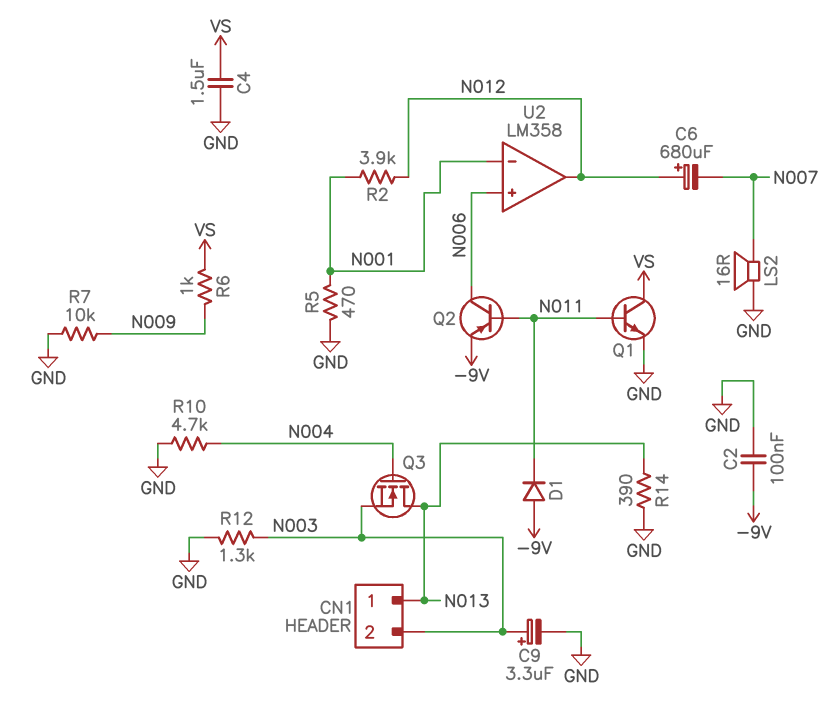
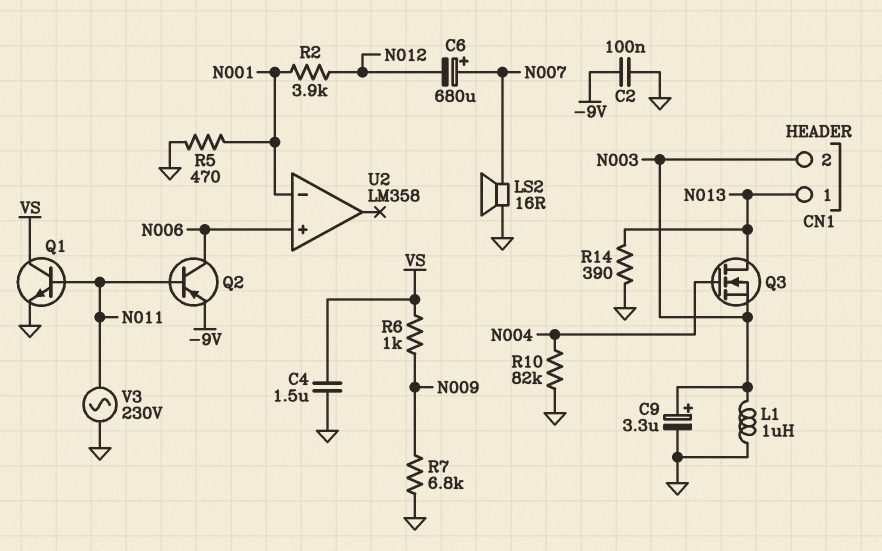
C6: 680uF (plus N012, minus N007) -> 680uF (plus N007, minus N012)
D1: diode (A -9V, K N011) -> none
L1: none -> 1uH (GND, N003)
R7: 10k (GND, N009) -> 6.8k (GND, N009)
R10: 4.7k (GND, N004) -> 82k (GND, N004)
R12: 1.3k (GND, N003) -> none
U2 pin out: N012 -> none
V3: none -> AC 230V (GND, N011)

